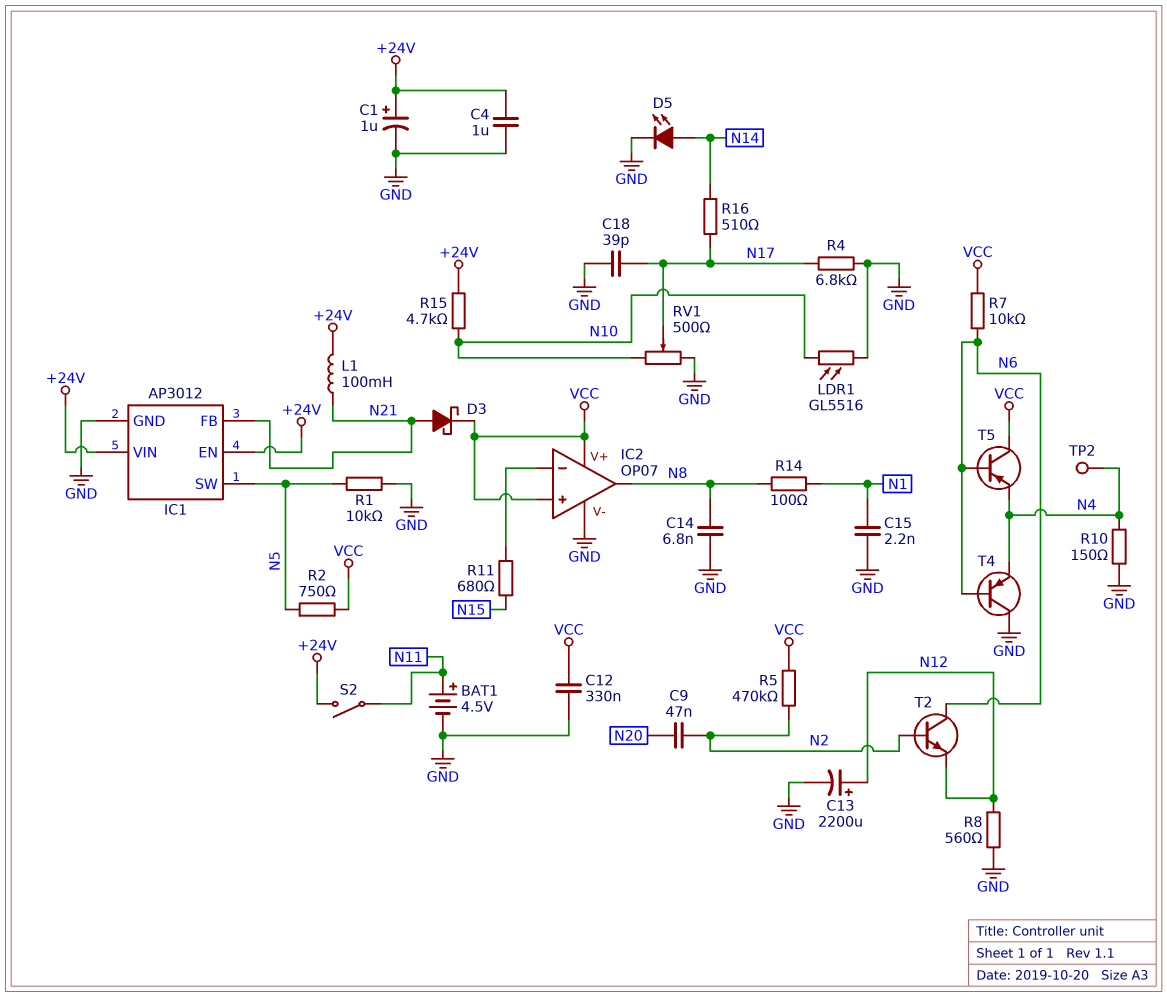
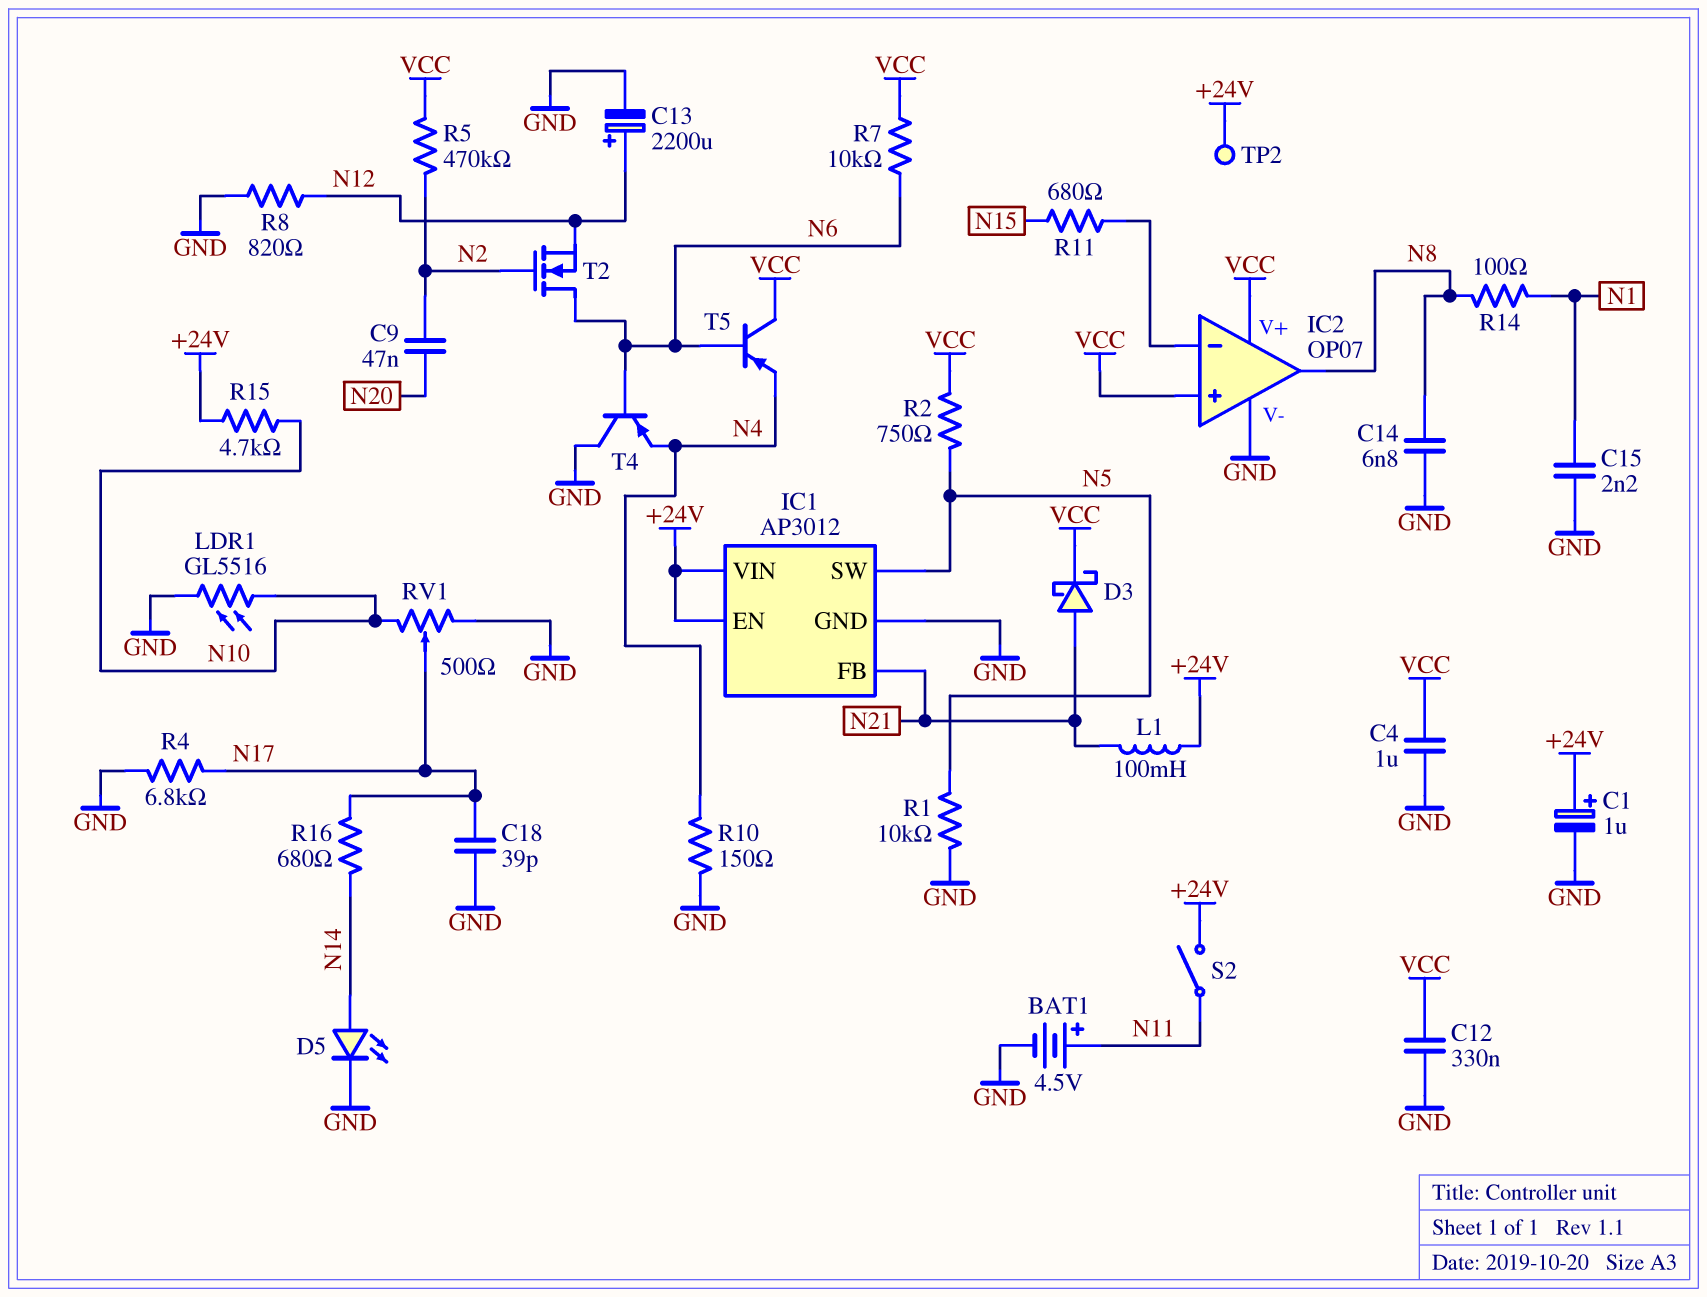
C4: 1uF (+24V, GND) -> 1uF (GND, VCC)
R8: 560 (GND, N12) -> 820 (GND, N12)
R16: 510 (N14, N17) -> 680 (N14, N17)
T2: NPN (B N2, C N6, E N12) -> NMOS (G N2, D N6, S N12)
TP2: test point (N4) -> test point (+24V)

